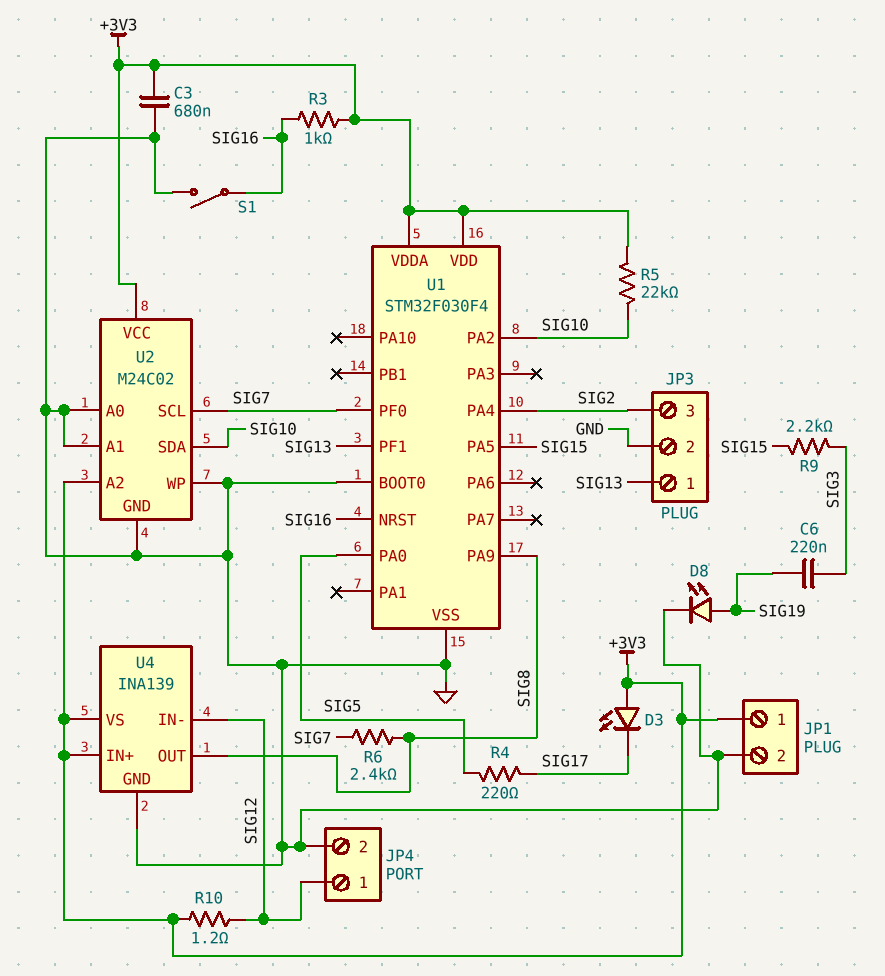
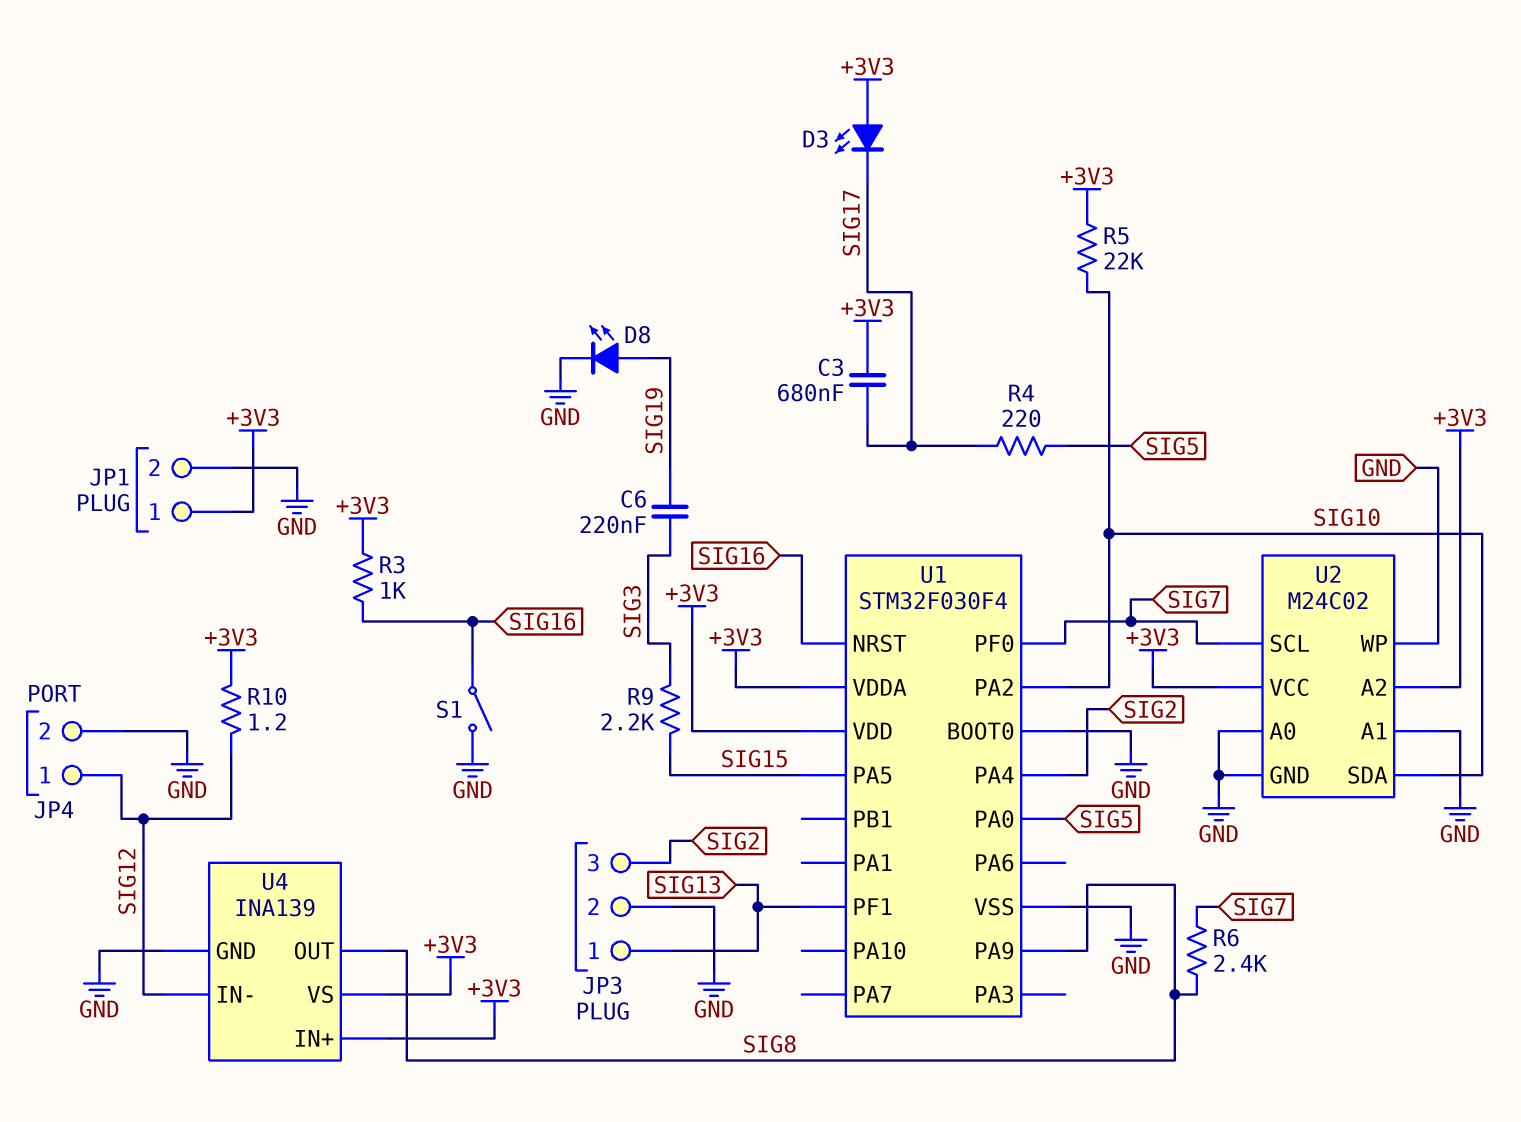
C3: 680nF (+3V3, GND) -> 680nF (+3V3, SIG17)

